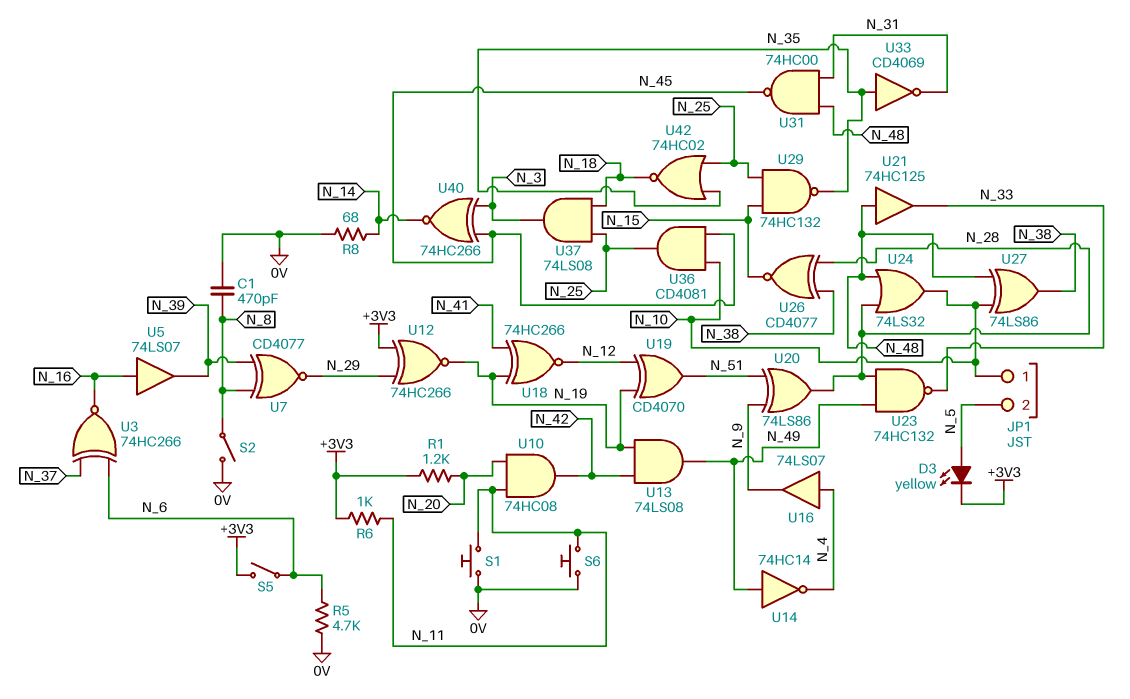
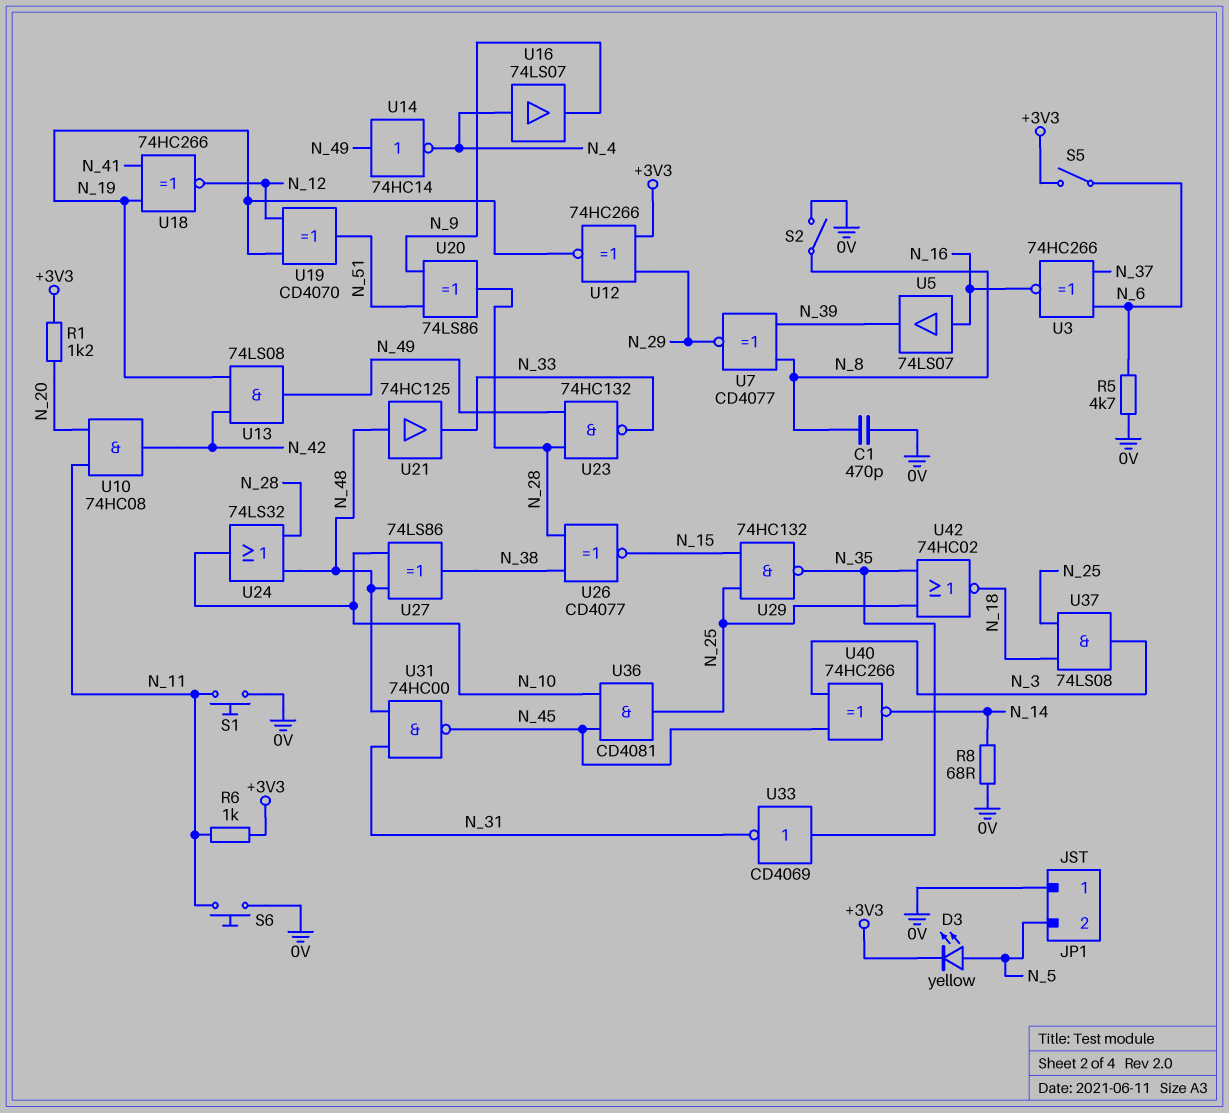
JP1 pin 1: N_10 -> 0V

